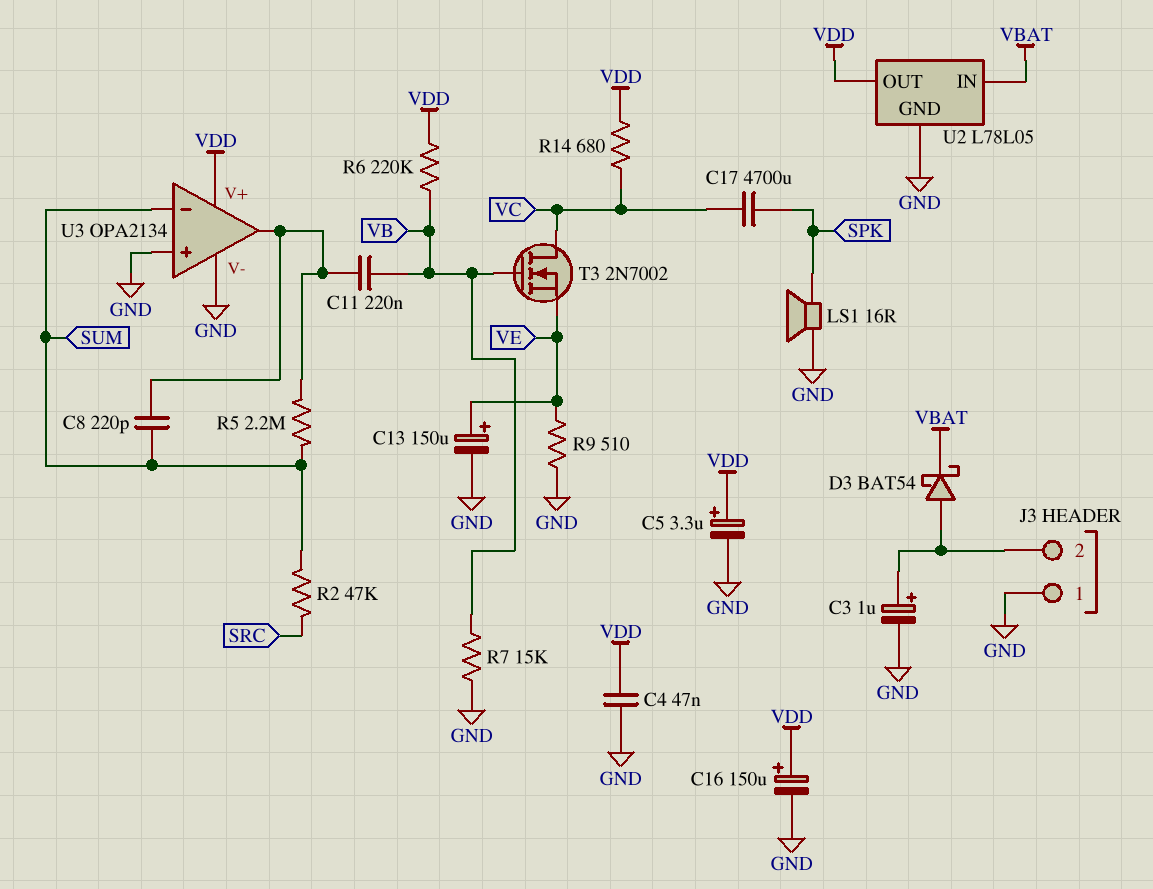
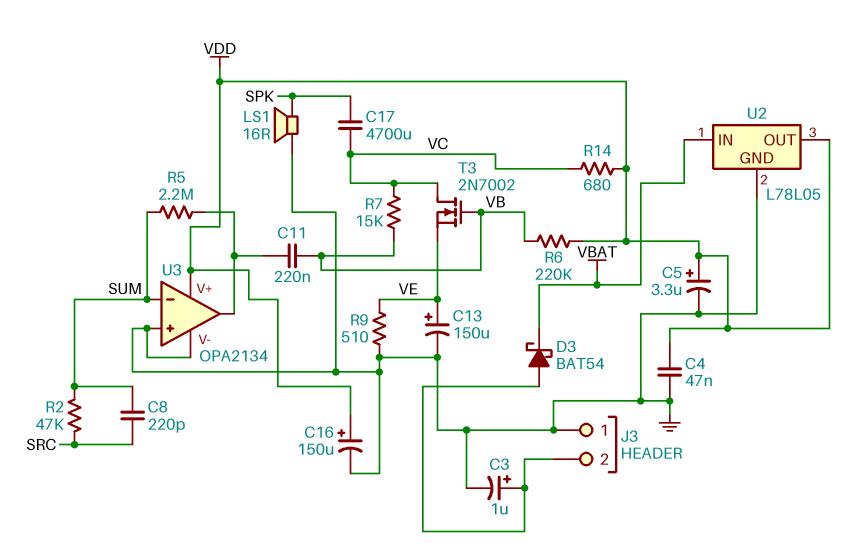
C8: 220pF (SUM, U3/out) -> 220pF (SRC, SUM)
R7: 15k (GND, VB) -> 15k (VB, VC)

